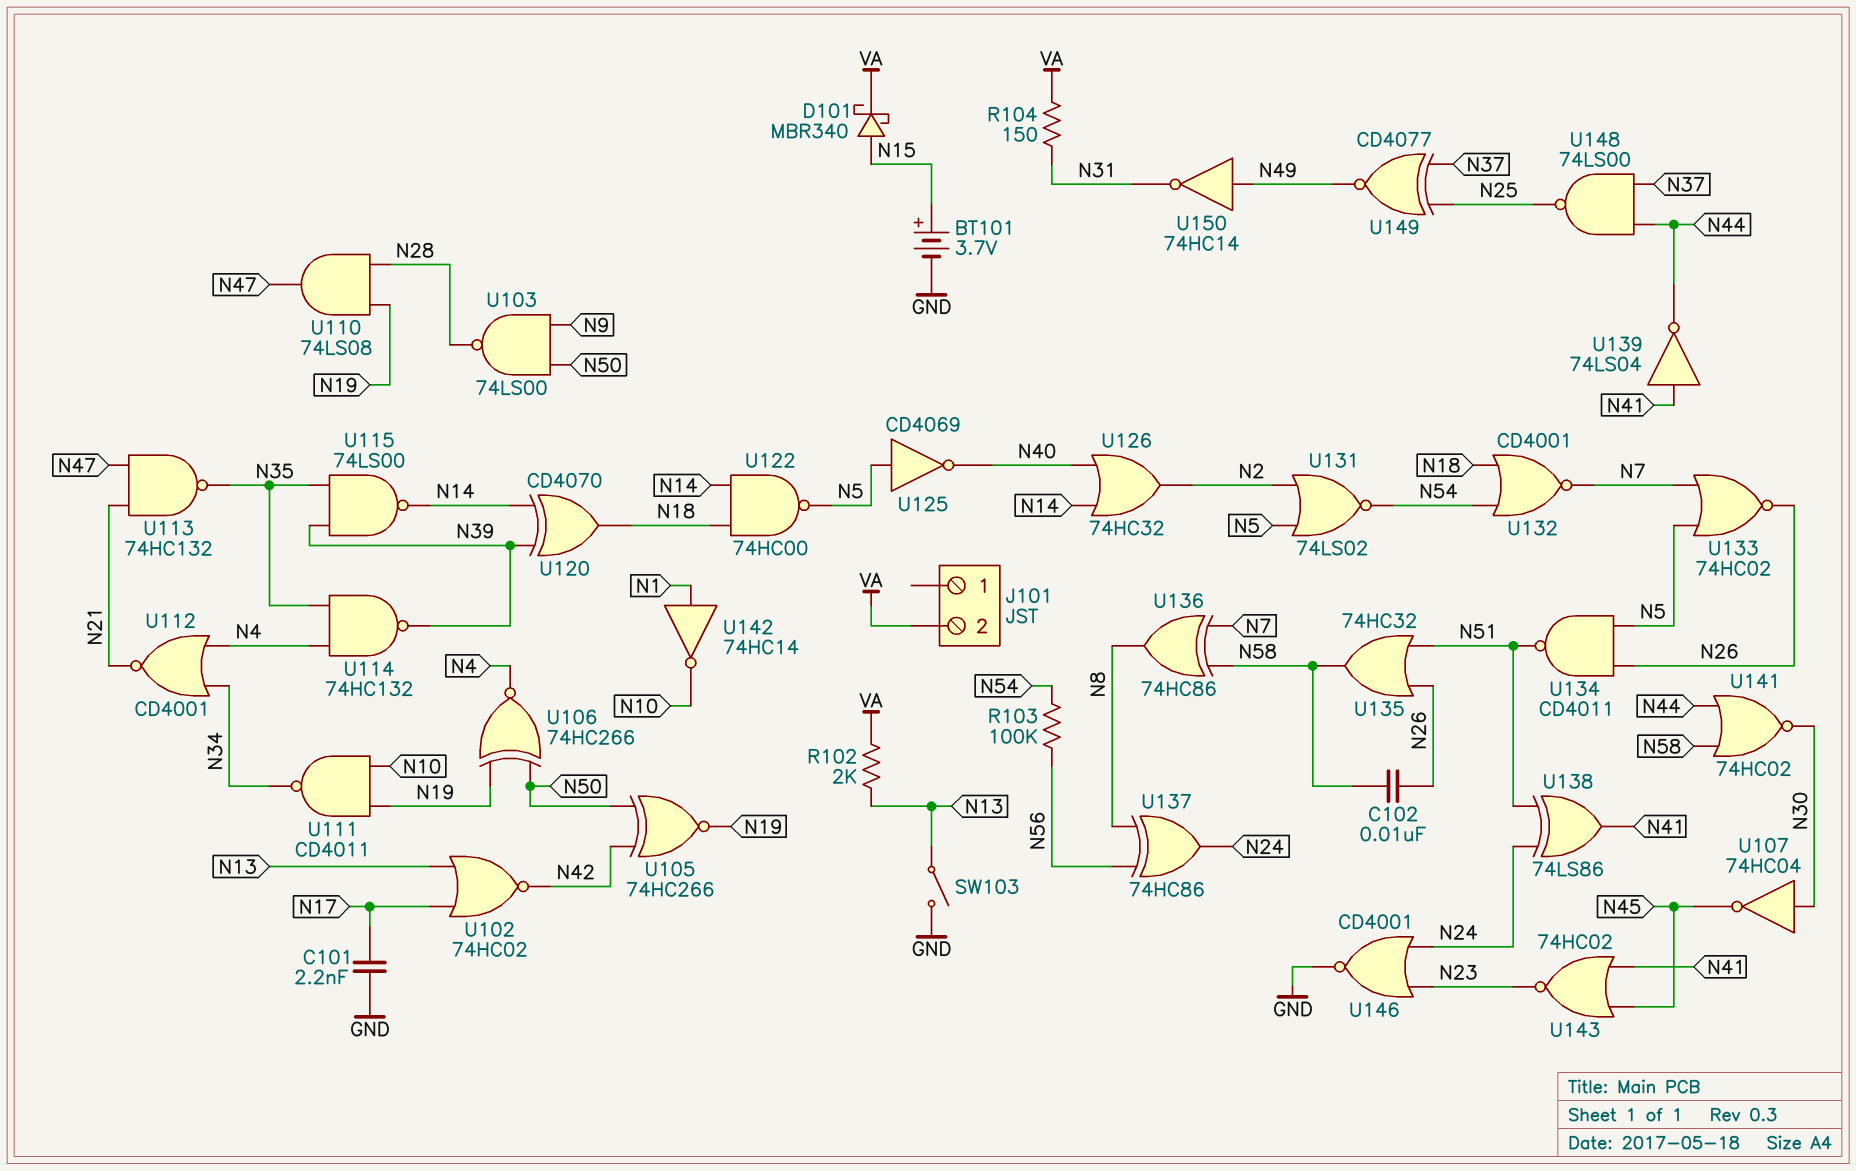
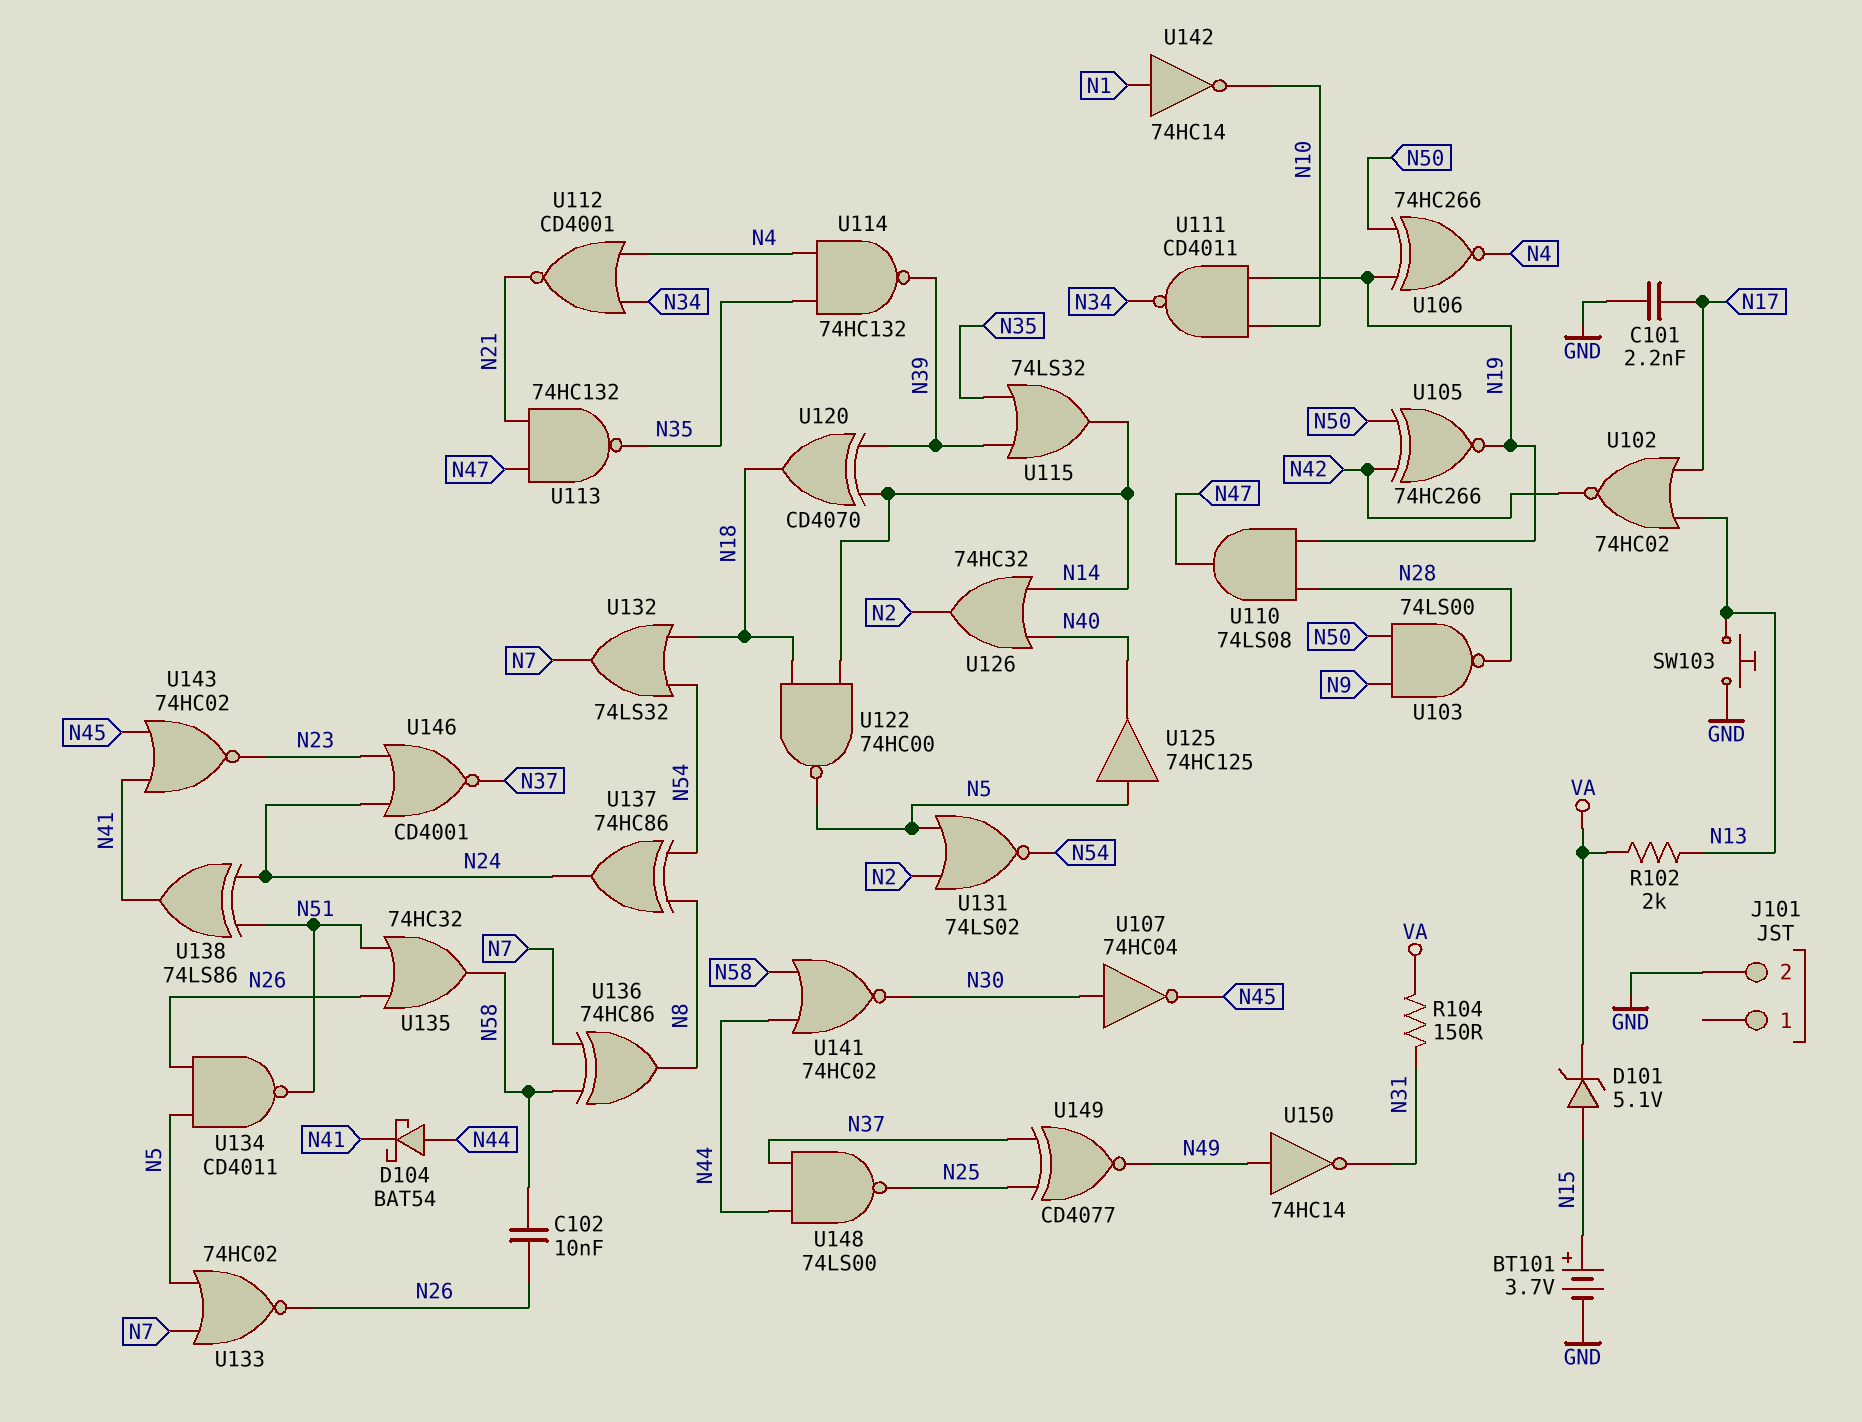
D101: schottky MBR340 (A N15, K VA) -> zener 5.1V (A N15, K VA)
D104: none -> schottky BAT54 (A N44, K N41)
J101 pin 2: VA -> GND
R103: 100k (N54, N56) -> none
SW103: switch (GND, N13) -> button (GND, N13)
U115: NAND 74LS00 (in N35, in N39, out N14) -> OR 74LS32 (in N35, in N39, out N14)
U125: NOT CD4069 (in N5, out N40) -> buffer 74HC125 (in N5, out N40)
U132: NOR CD4001 (in N18, in N54, out N7) -> OR 74LS32 (in N18, in N54, out N7)
U137: XOR 74HC86 (in N8, in N56, out N24) -> XOR 74HC86 (in N8, in N54, out N24)
U139: NOT 74LS04 (in N41, out N44) -> none
U146: NOR CD4001 (in N23, in N24, out GND) -> NOR CD4001 (in N23, in N24, out N37)

